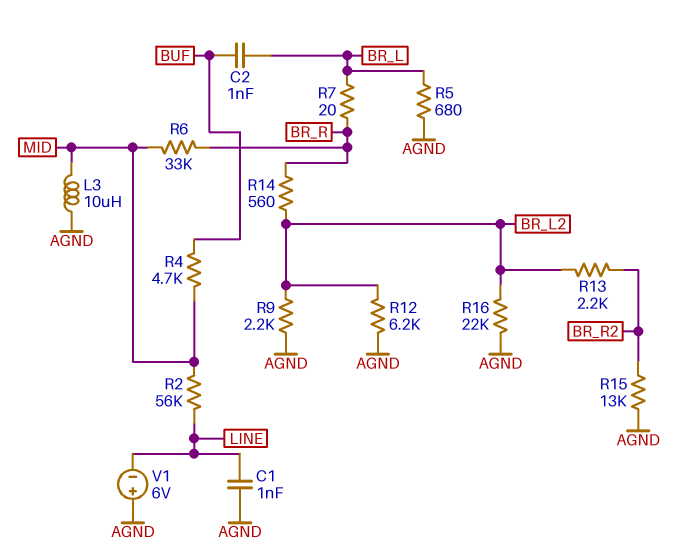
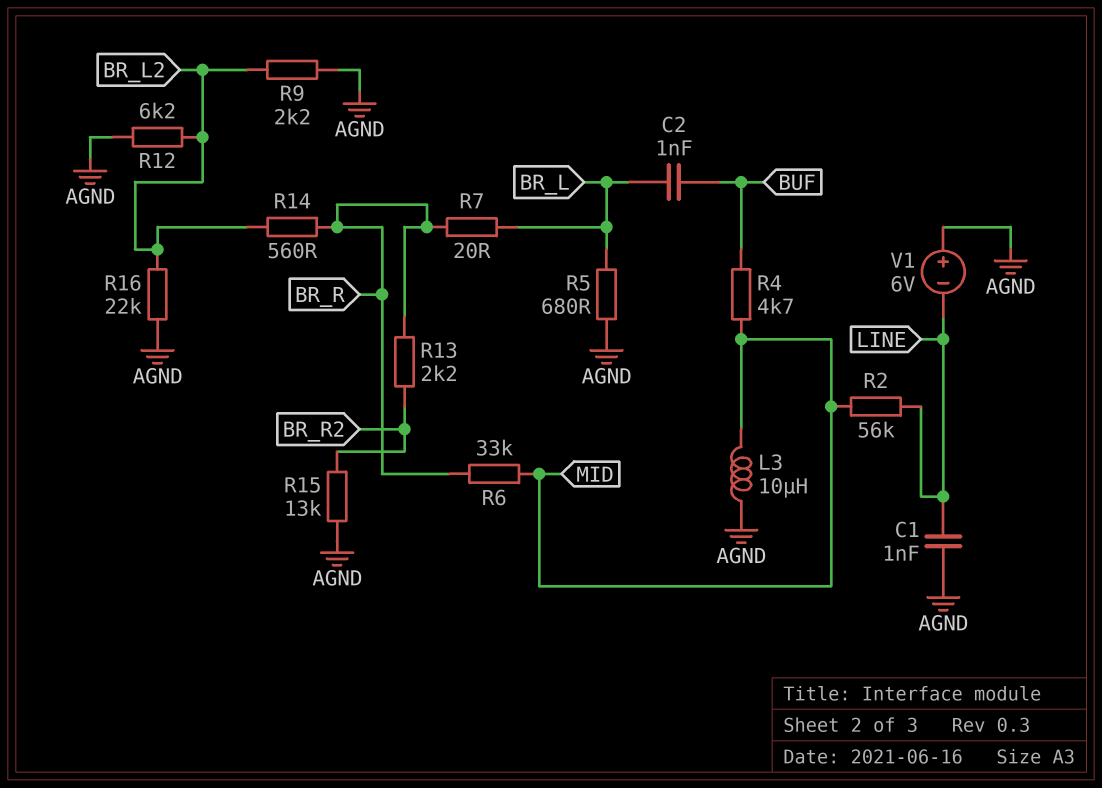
R13: 2.2k (BR_L2, BR_R2) -> 2.2k (BR_R, BR_R2)

